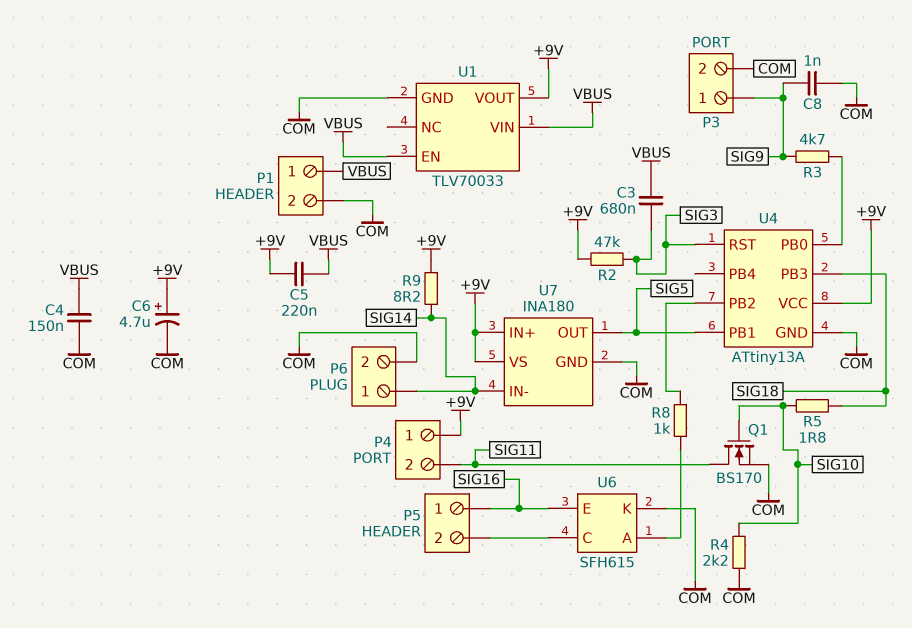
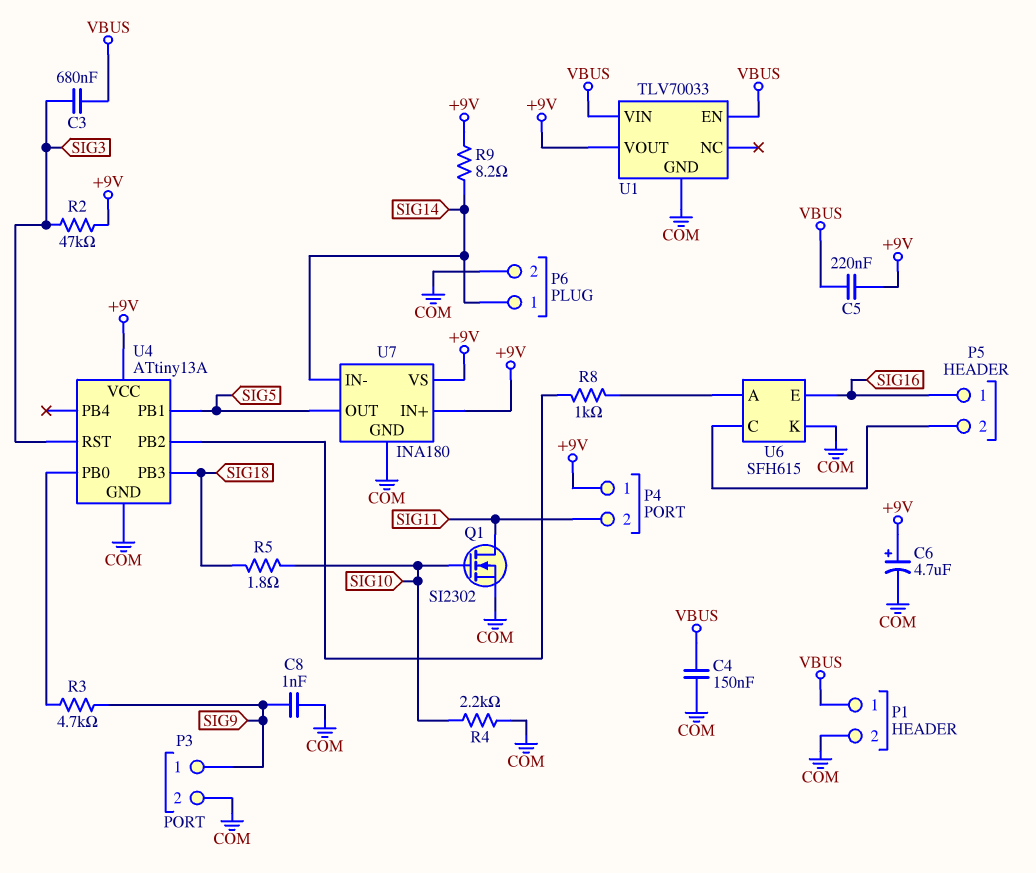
Q1: NMOS BS170 (G SIG10, D SIG11, S COM) -> NMOS SI2302 (G SIG10, D SIG11, S COM)

